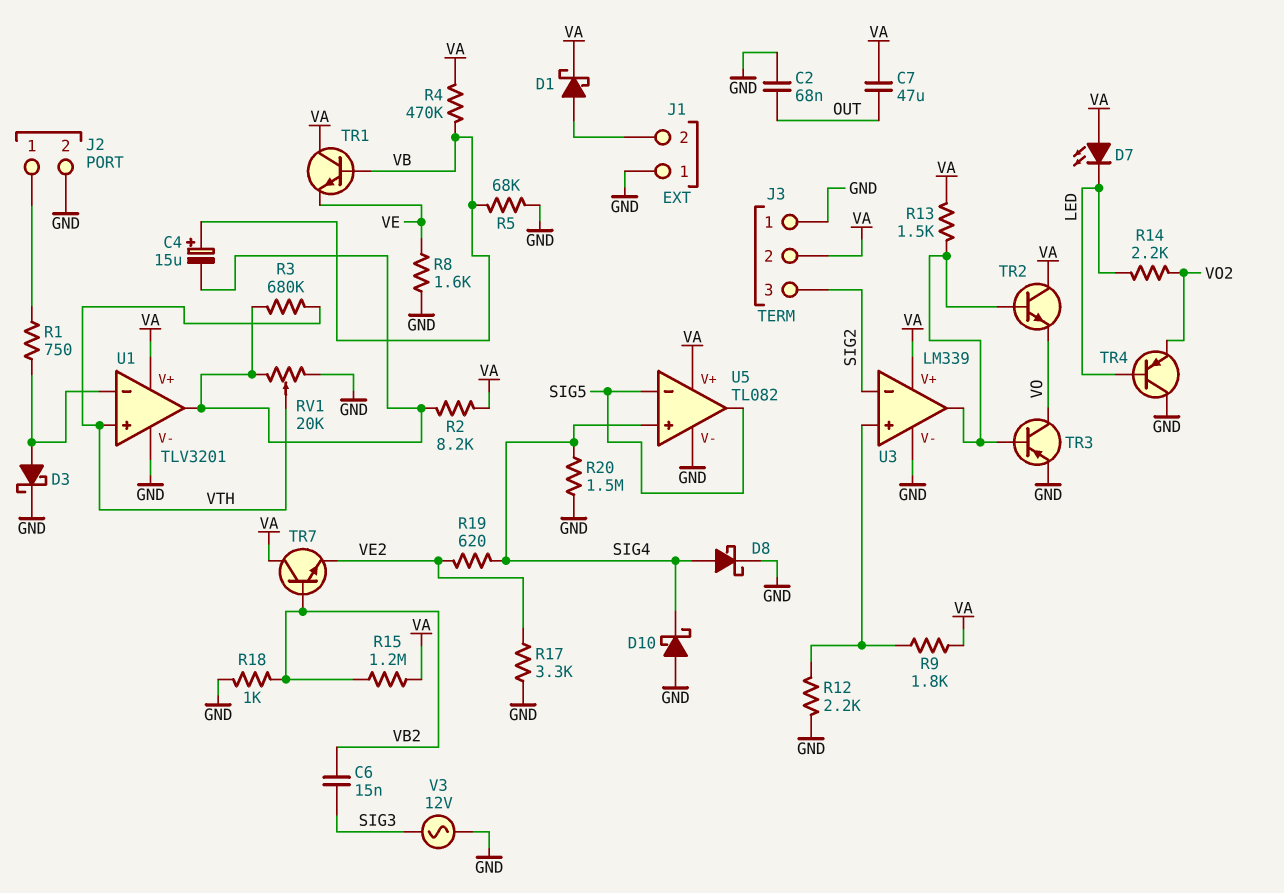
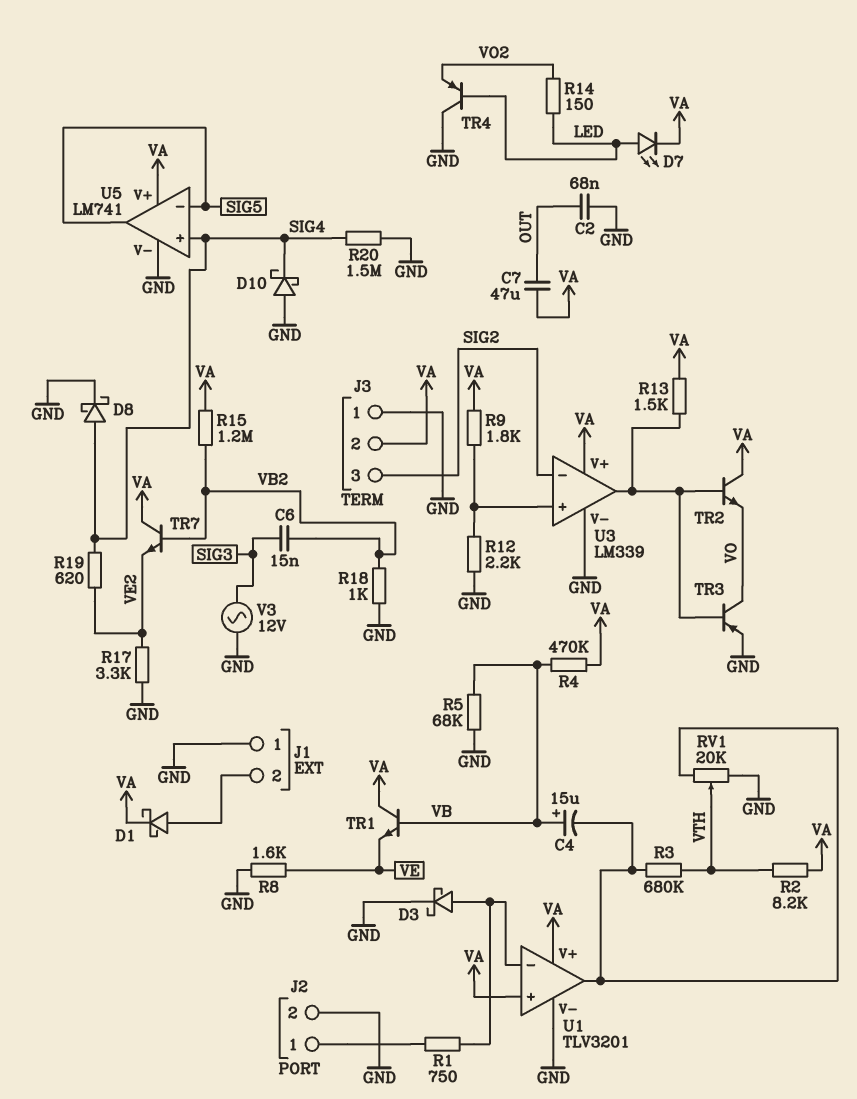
D7: LED (A VA, K LED) -> LED (A LED, K VA)
R2: 8.2k (U1/out, VA) -> 8.2k (VA, VTH)
R14: 2.2k (LED, VO2) -> 150 (LED, VO2)
U1 pin in+: VTH -> VA
U5: TL082 -> LM741

